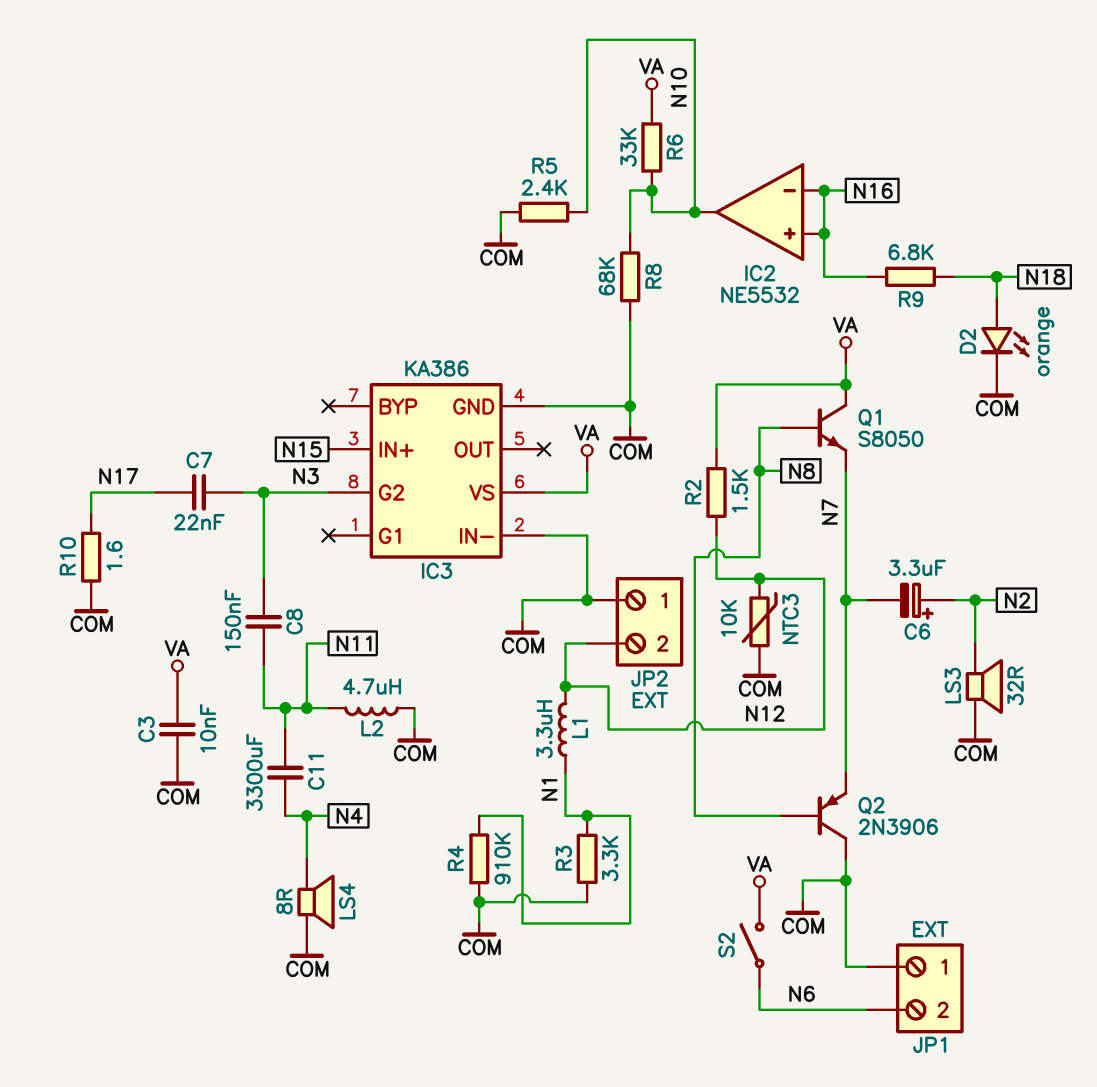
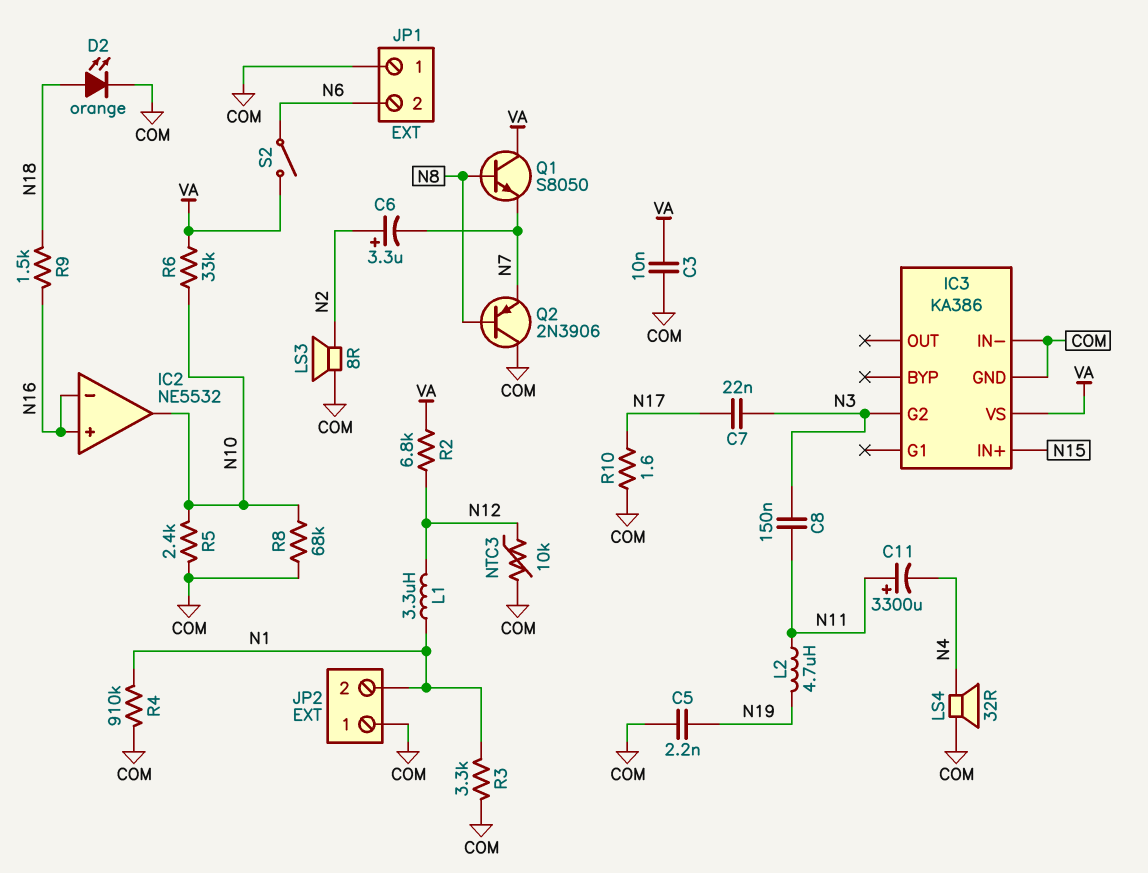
C5: none -> 2.2nF (COM, N19)
C11: 3300uF (N4, N11) -> 3300uF (plus N11, minus N4)
JP2 pin 2: N12 -> N1
L2: 4.7uH (COM, N11) -> 4.7uH (N11, N19)
LS3: speaker 32R (COM, N2) -> speaker 8R (COM, N2)
LS4: speaker 8R (COM, N4) -> speaker 32R (COM, N4)
R2: 1.5k (N12, VA) -> 6.8k (N12, VA)
R9: 6.8k (N16, N18) -> 1.5k (N16, N18)

